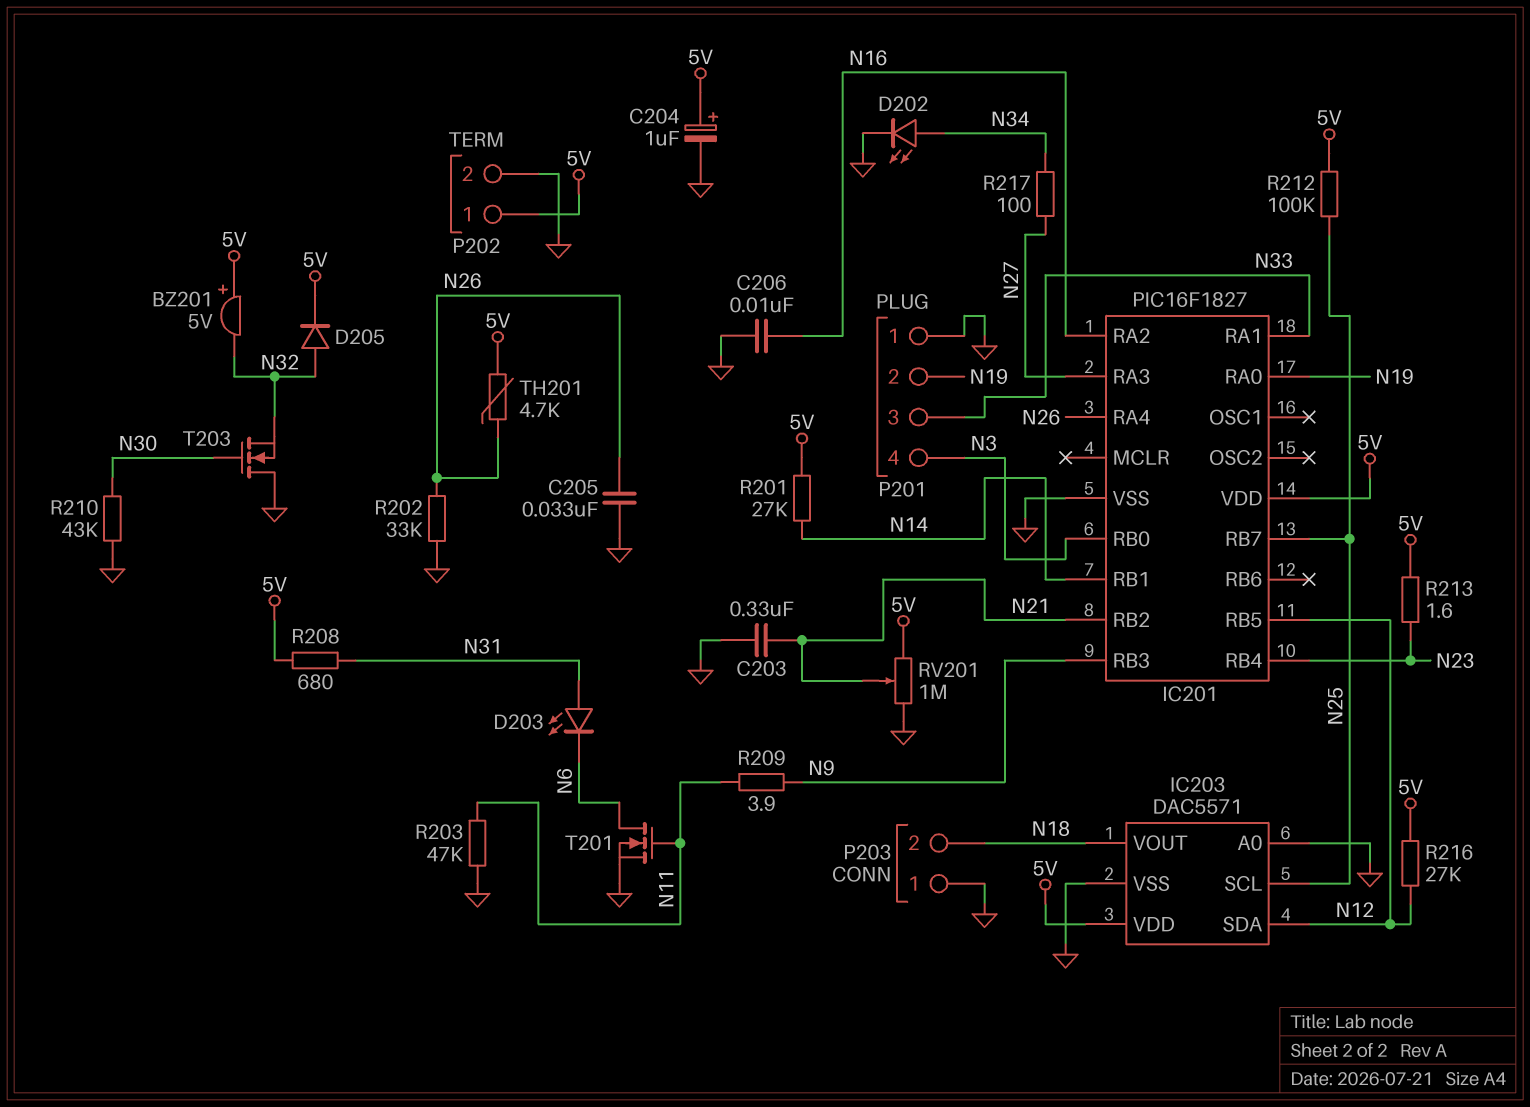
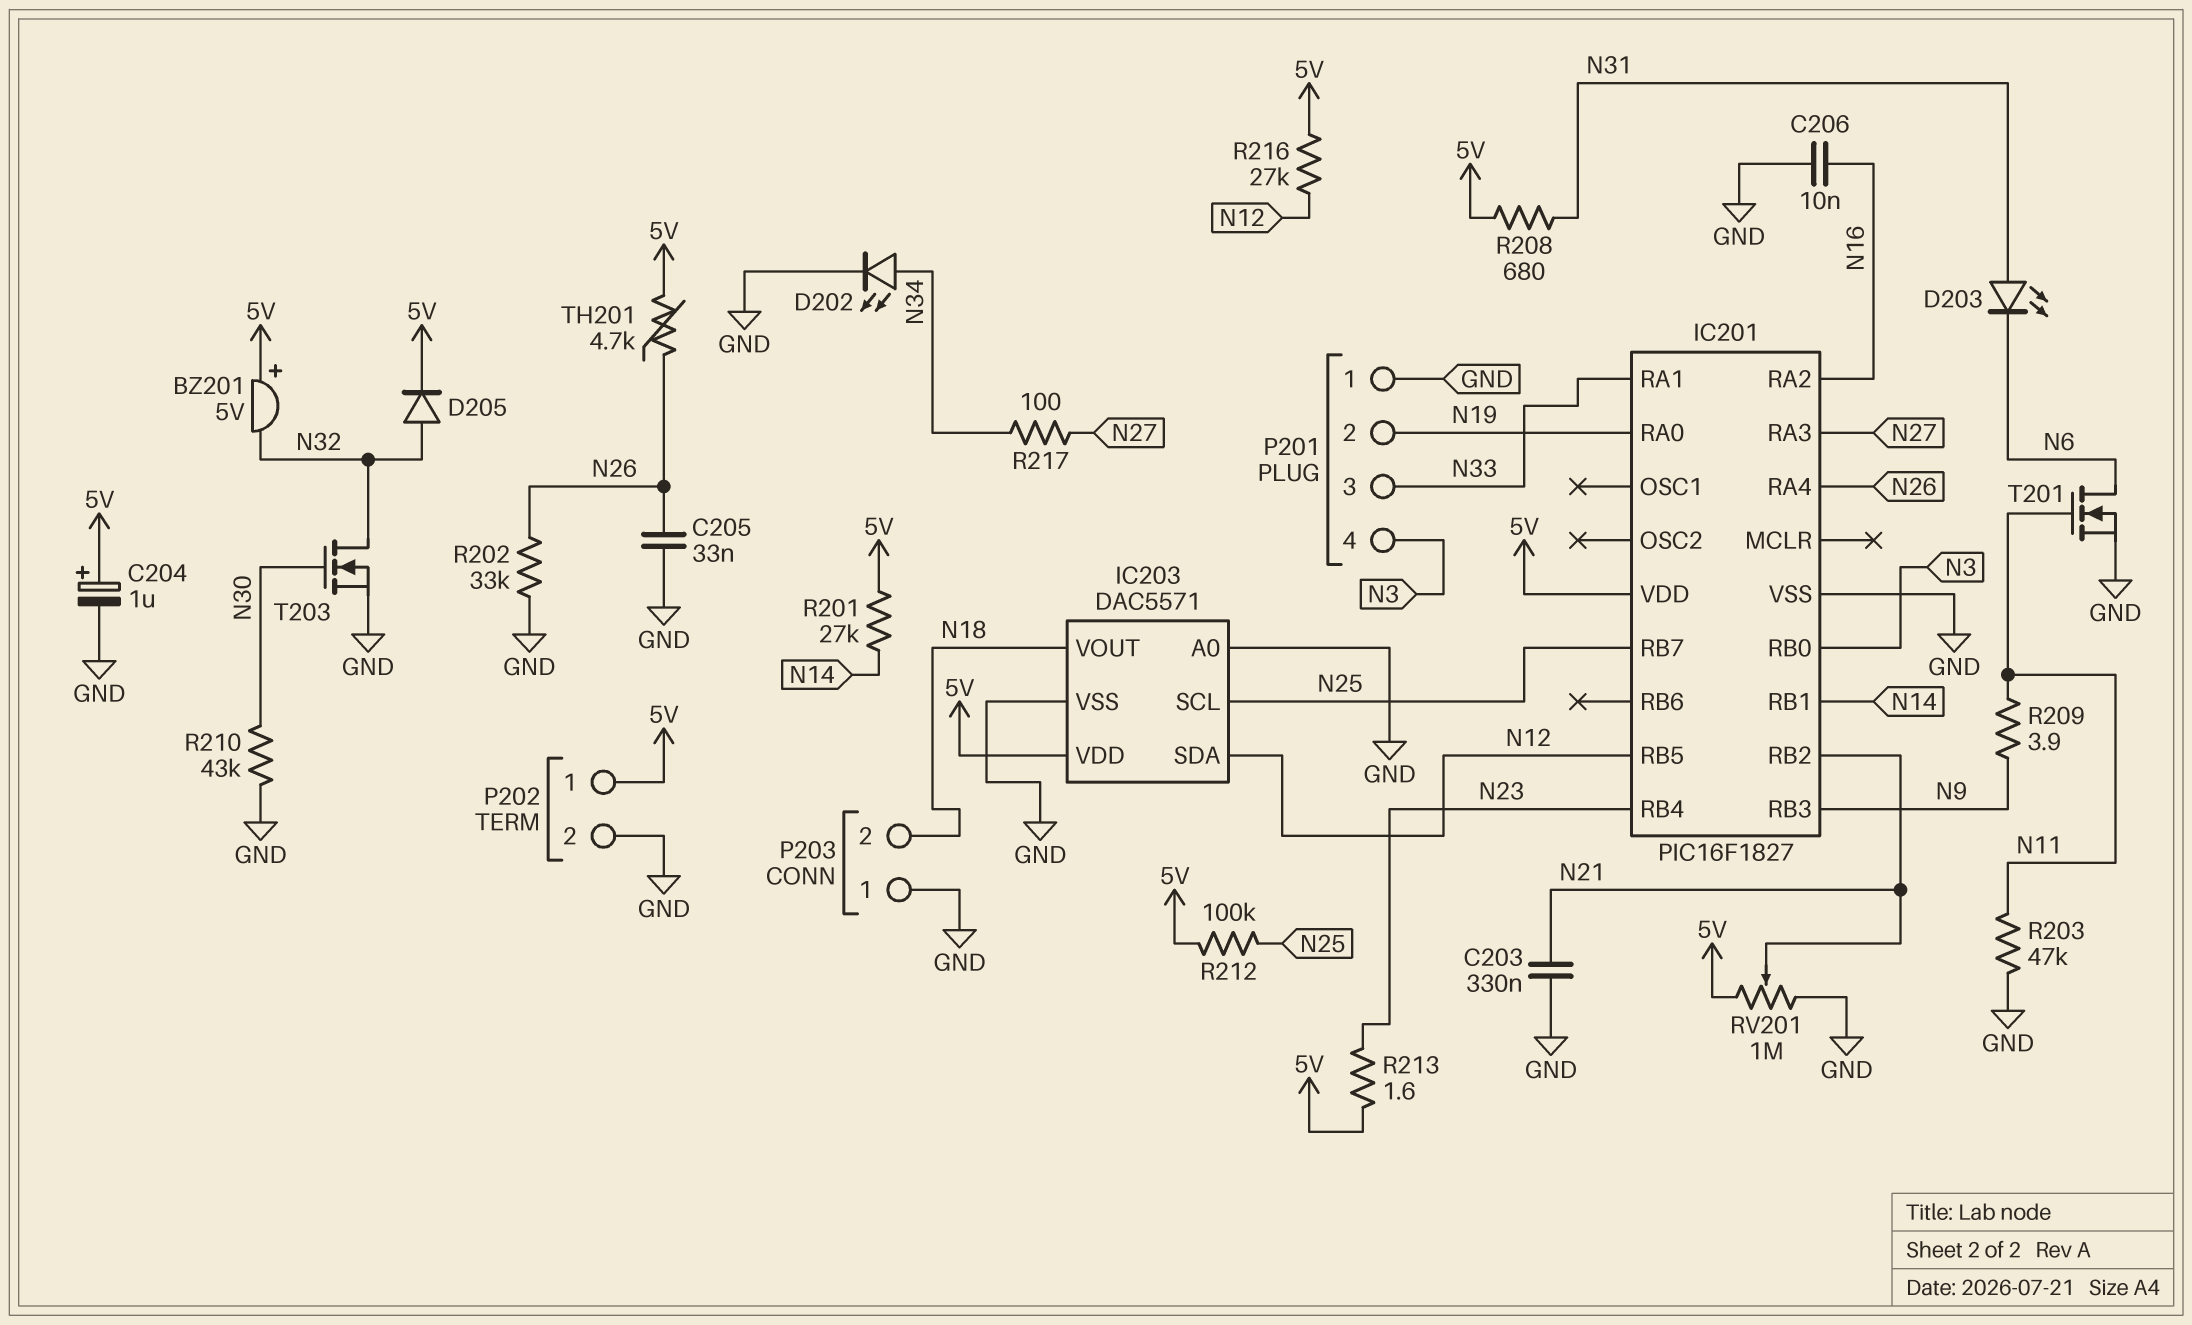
T203: NMOS (G N30, D GND, S N32) -> NMOS (G N30, D N32, S GND)

